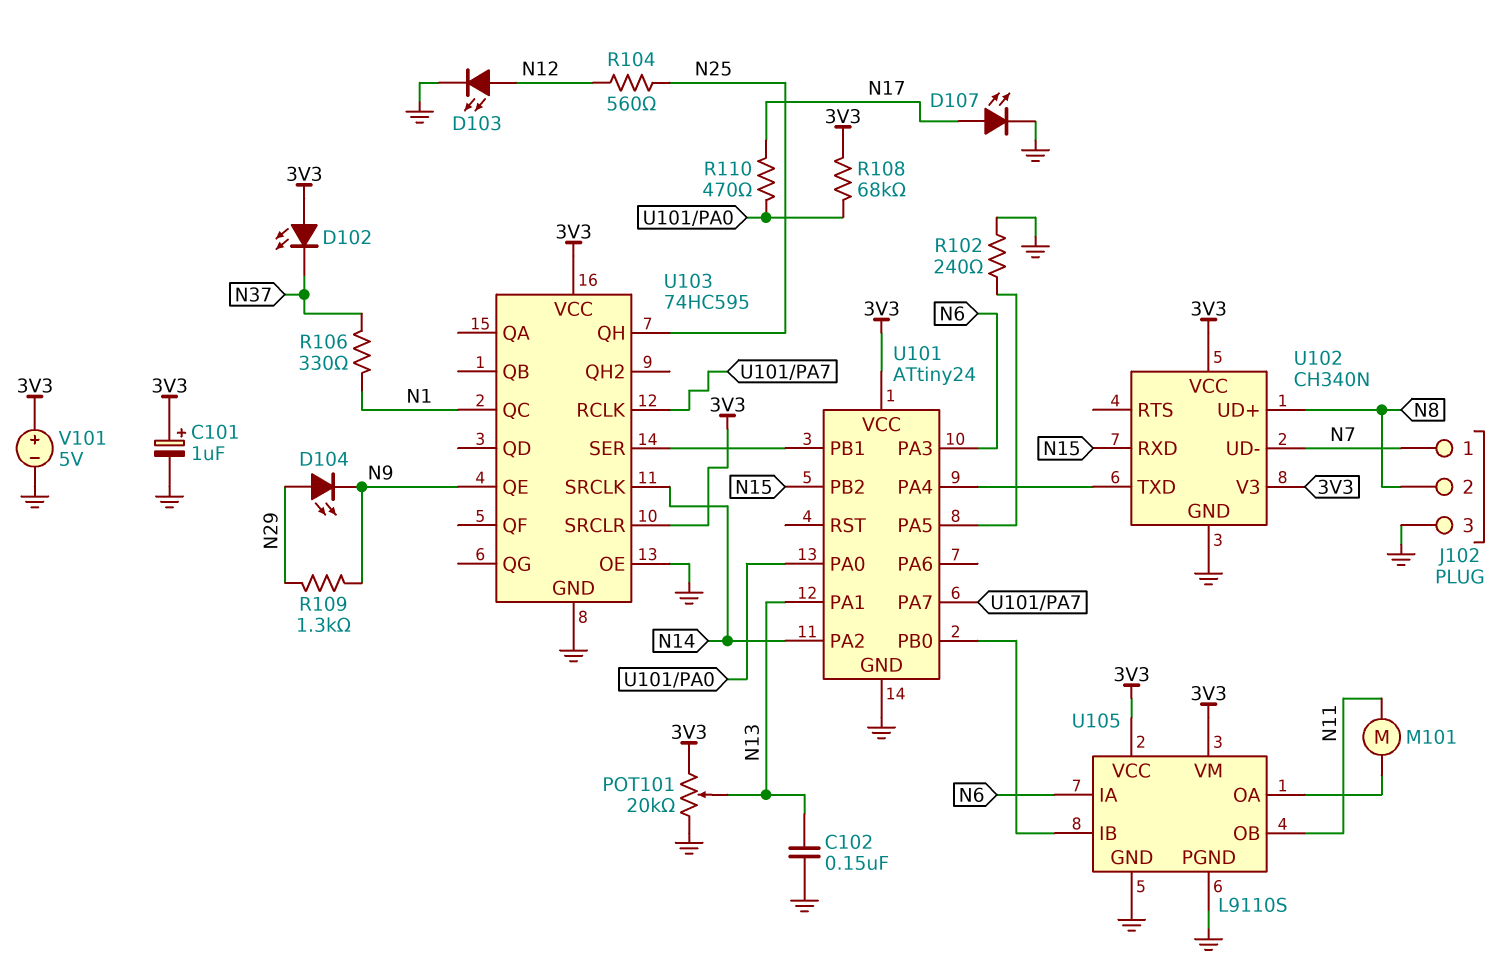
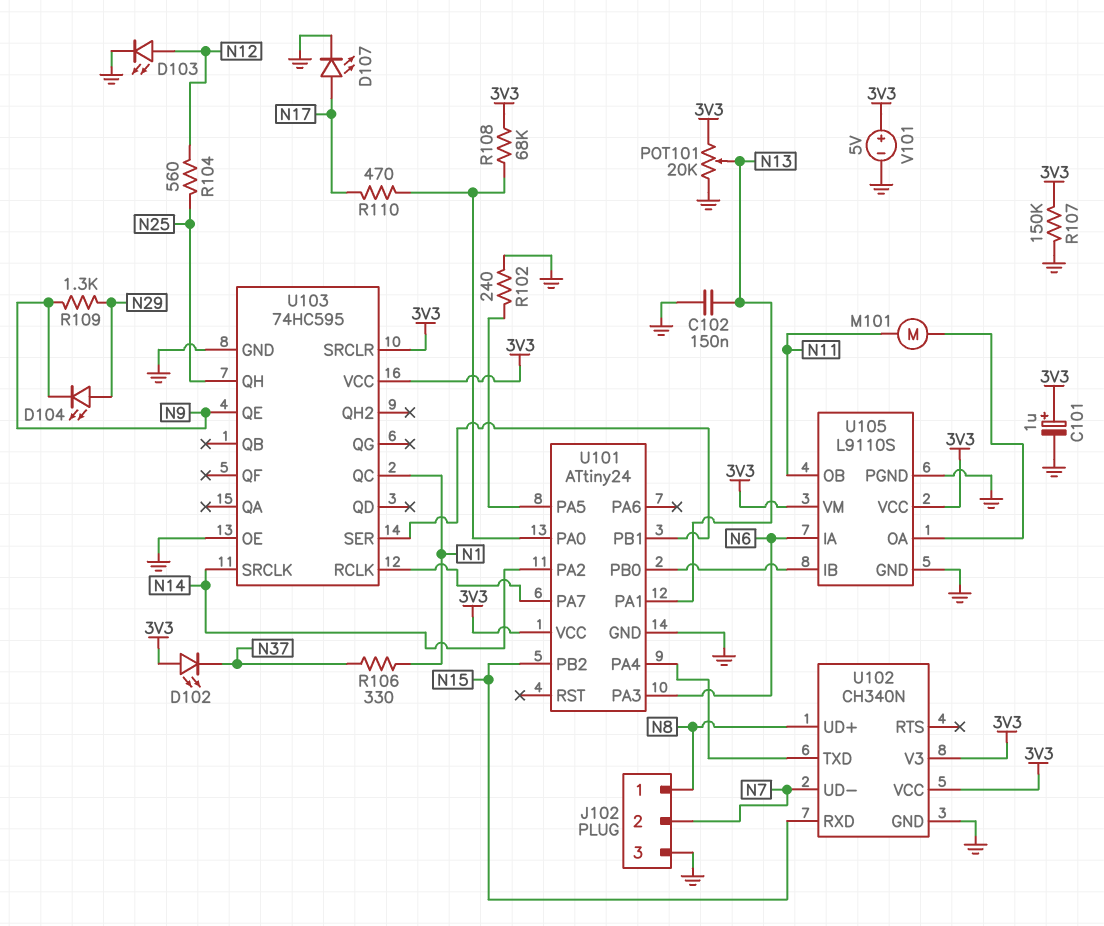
J102 pin 1: N7 -> N8
J102 pin 2: N8 -> N7
R107: none -> 150k (3V3, GND)

